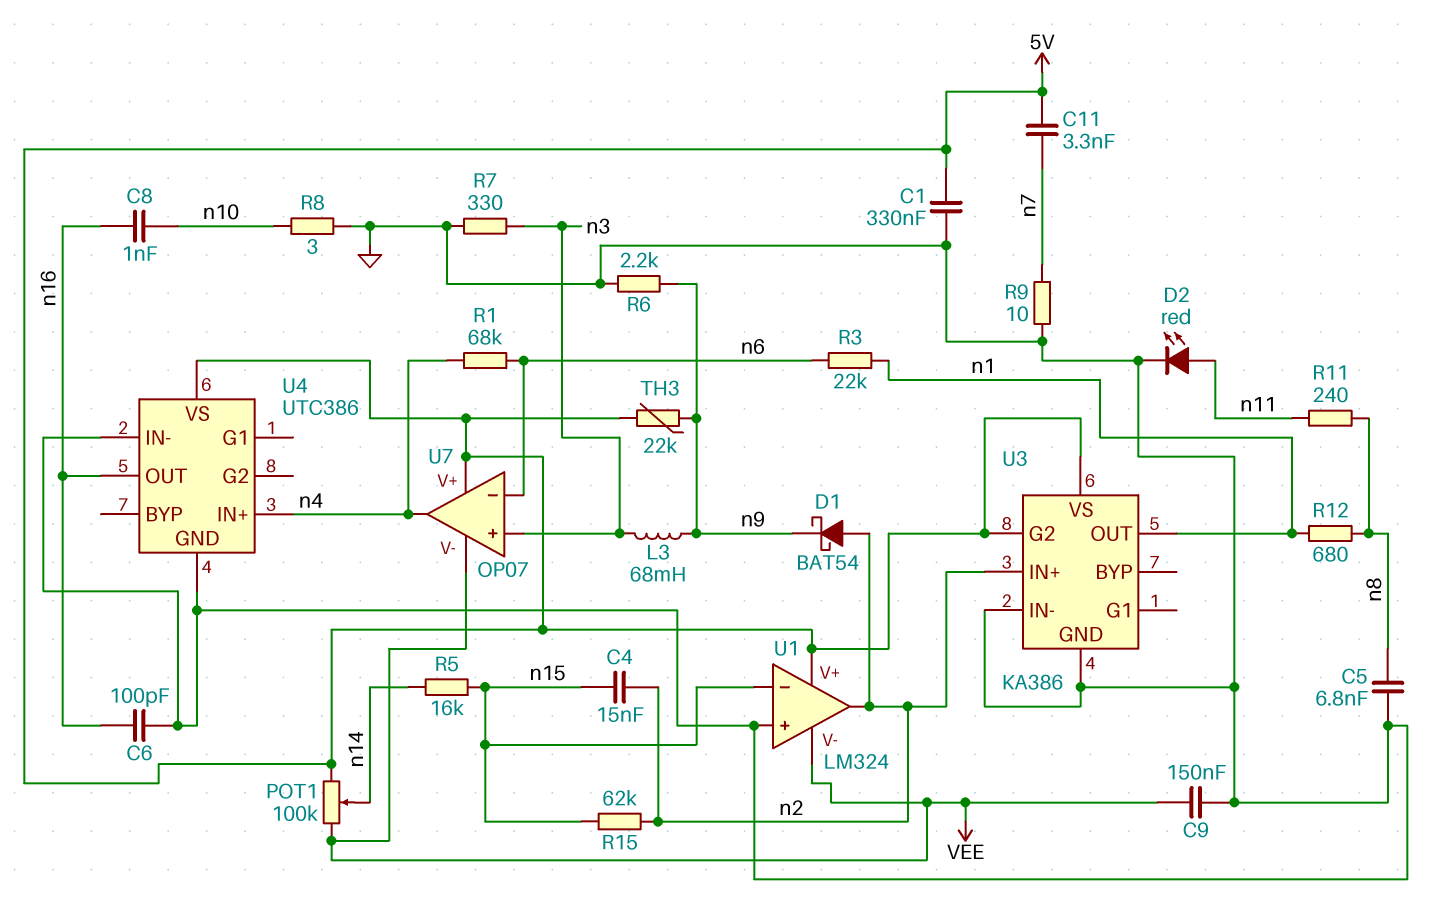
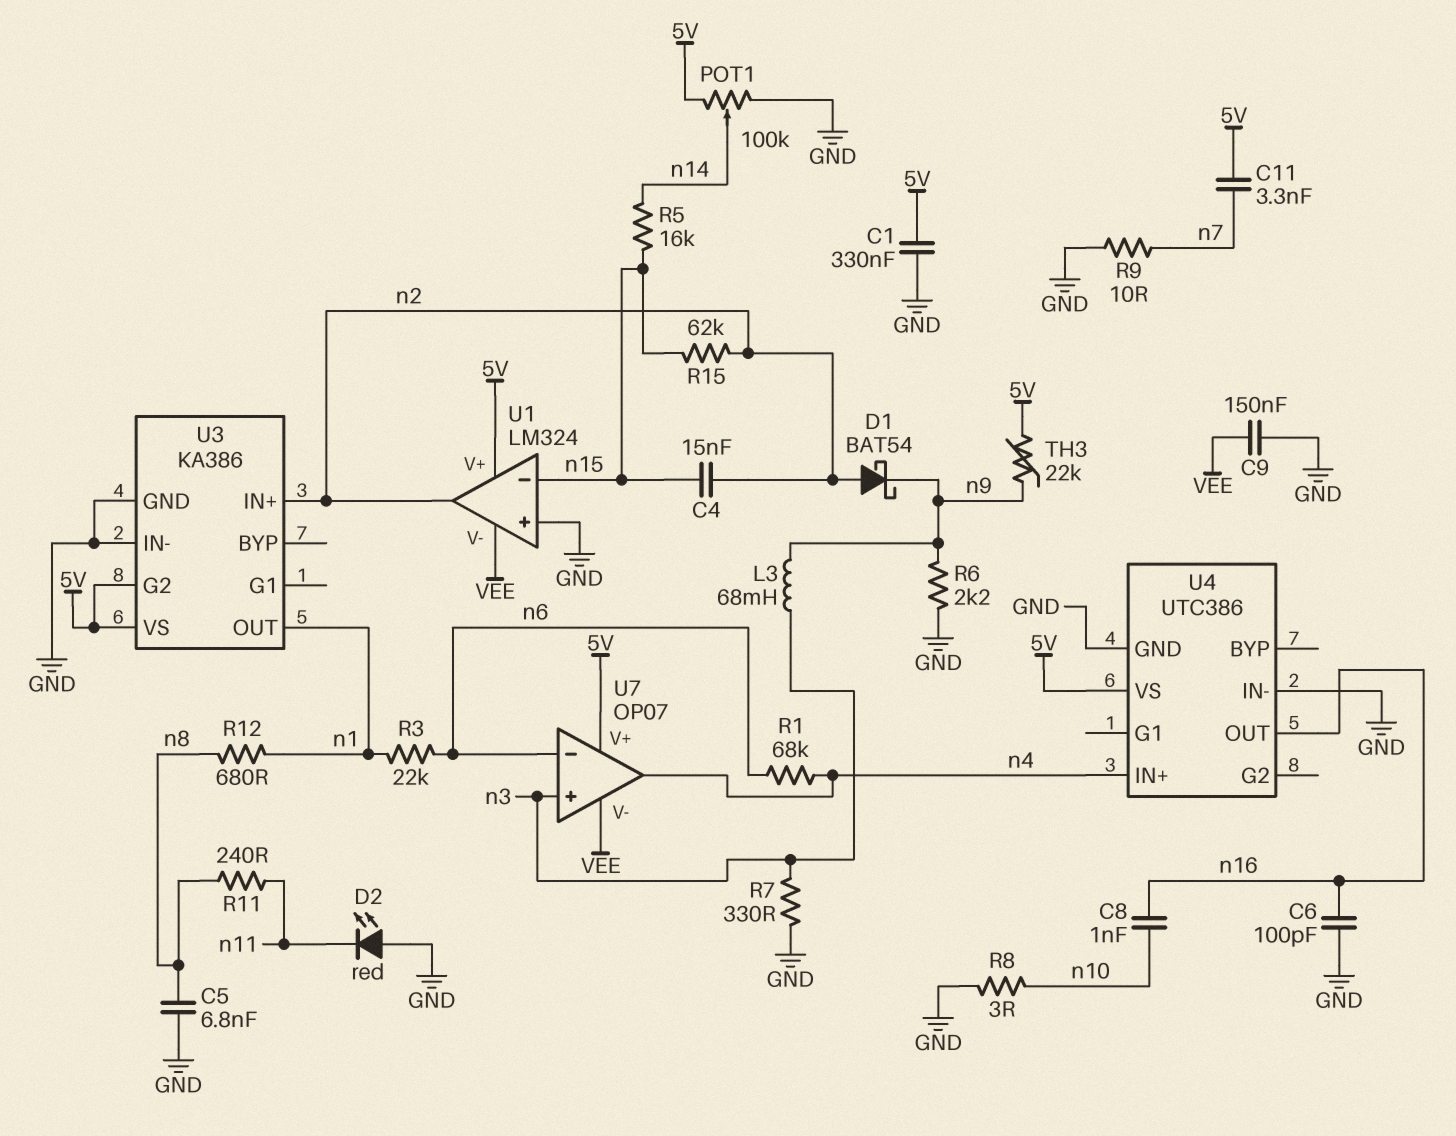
D2: LED red (A n11, K GND) -> LED red (A GND, K n11)
POT1: 100k (5V, VEE, wiper n14) -> 100k (5V, GND, wiper n14)

